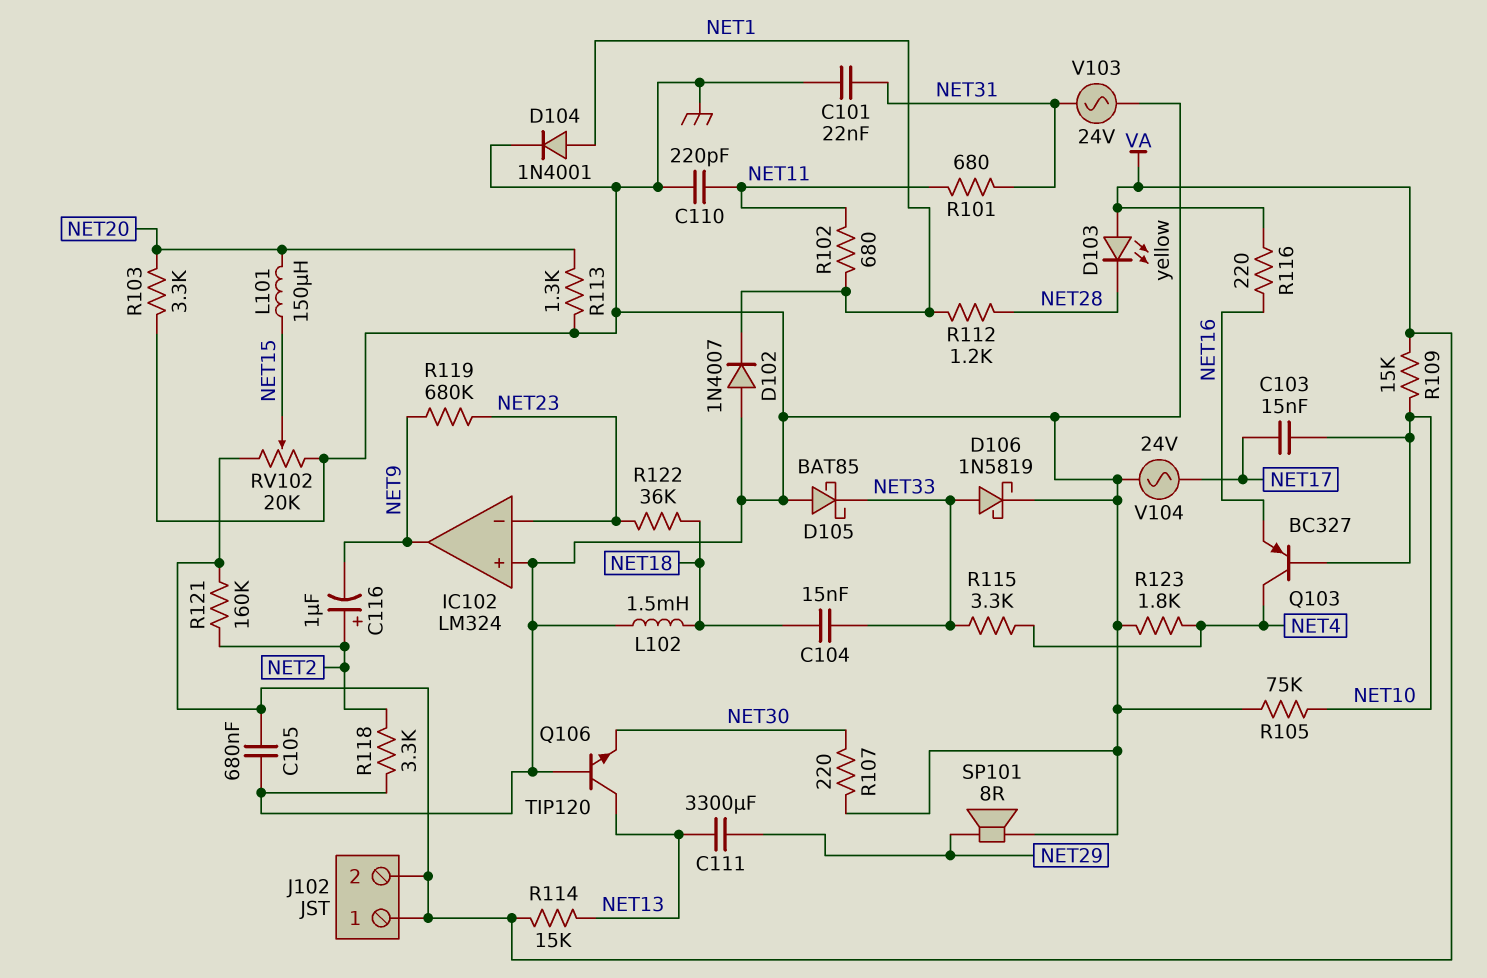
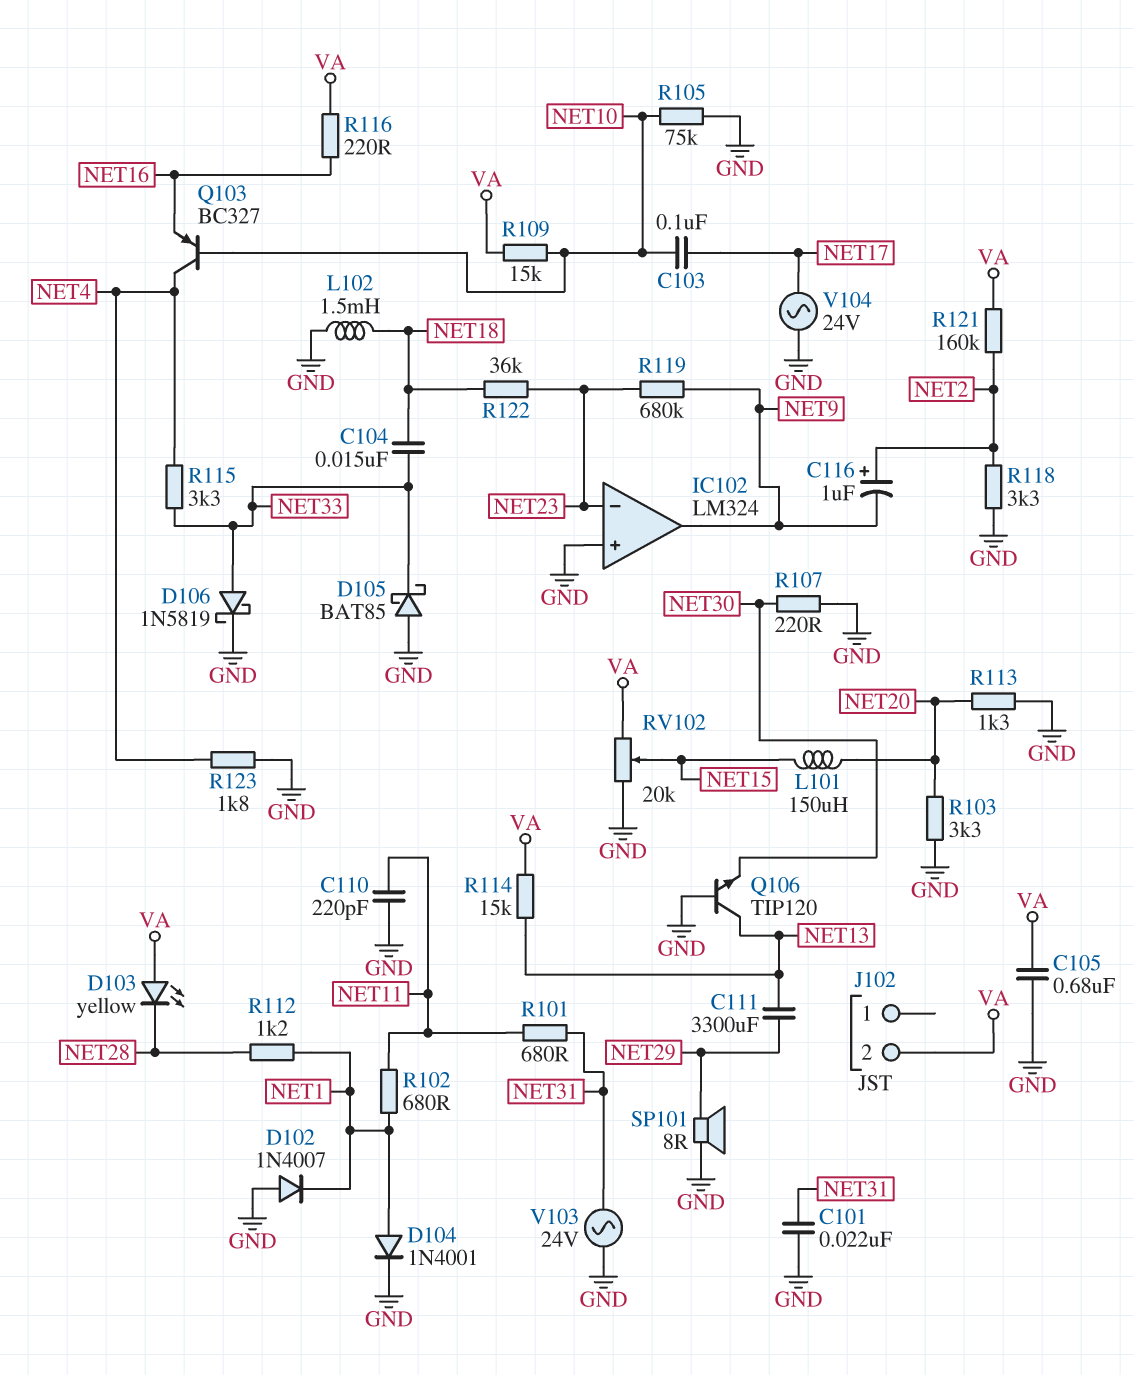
C103: 15nF (NET10, NET17) -> 100nF (NET10, NET17)
J102 pin 1: VA -> none

